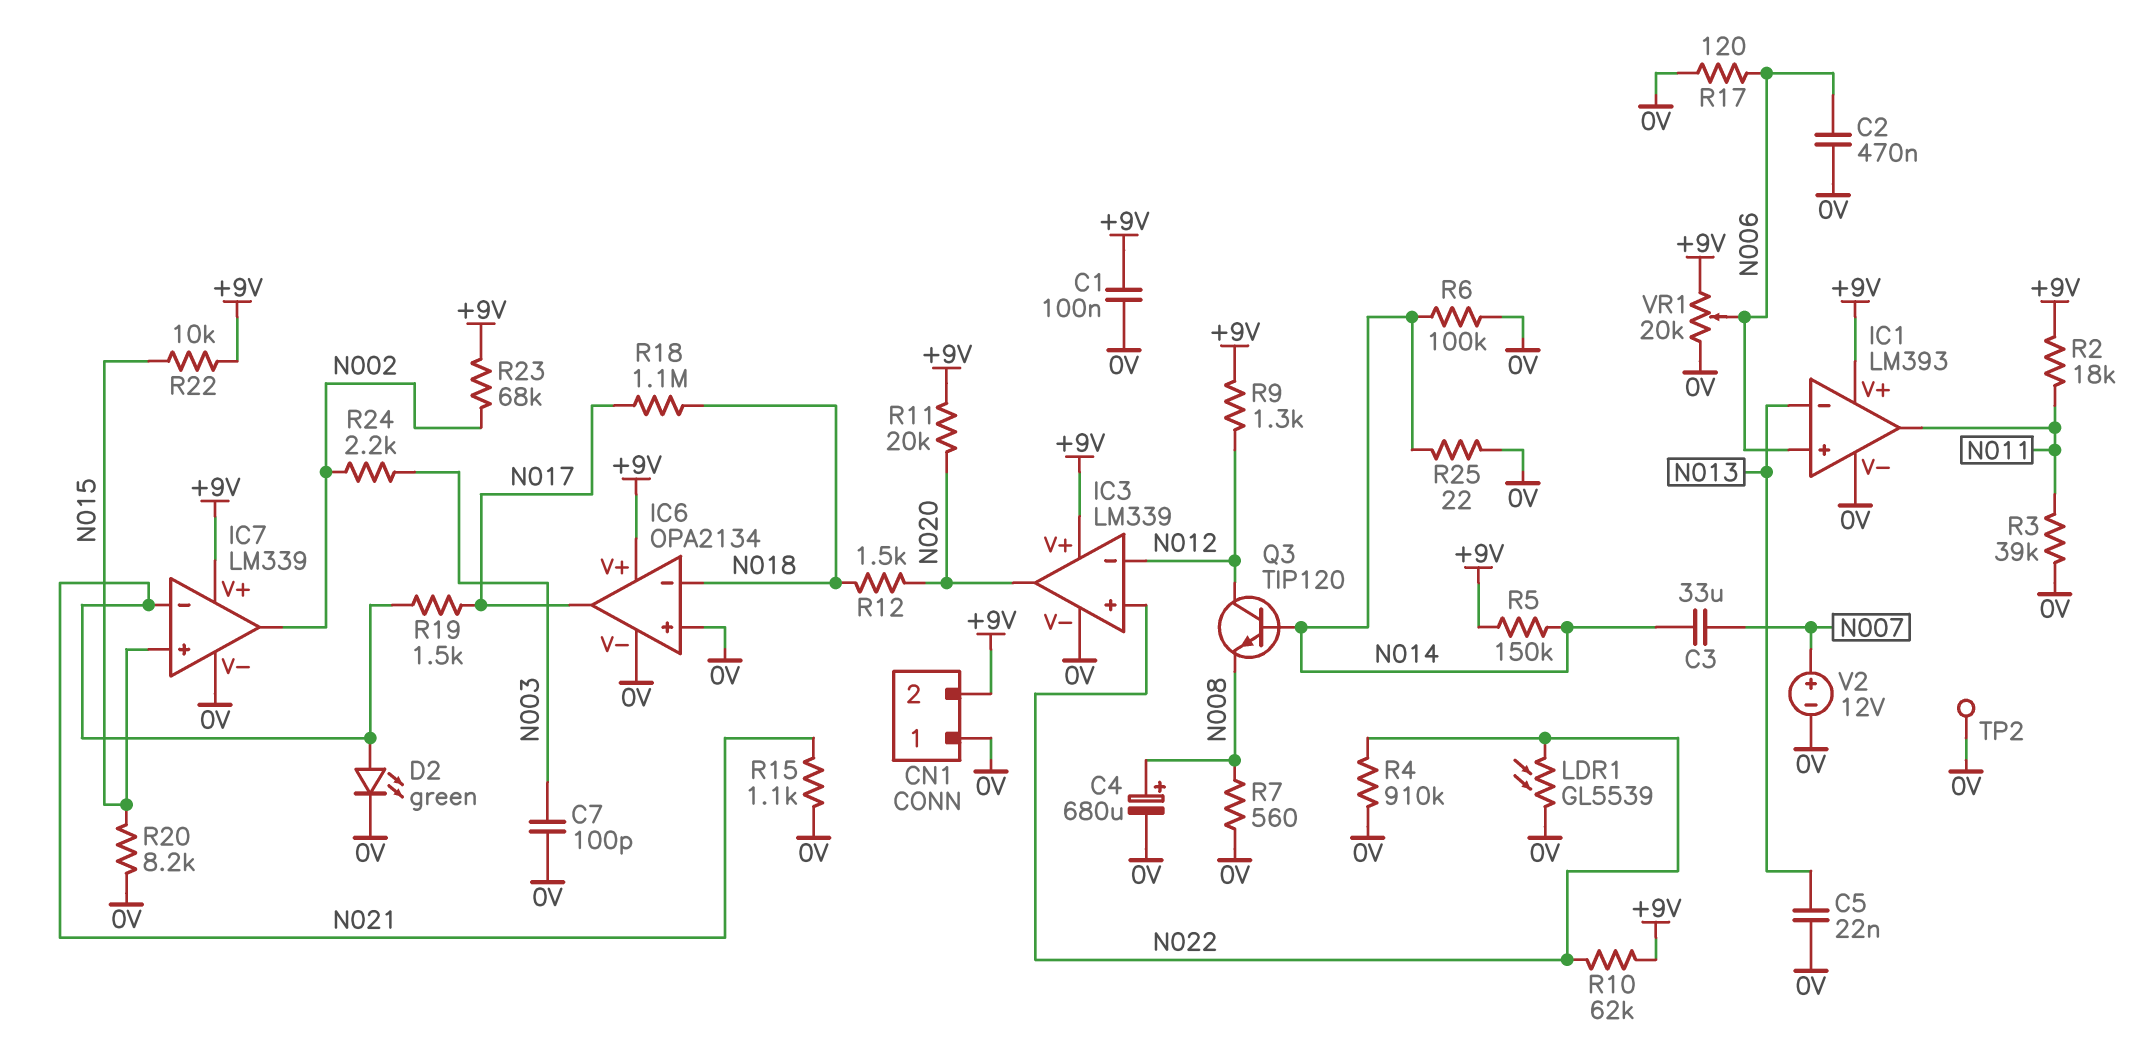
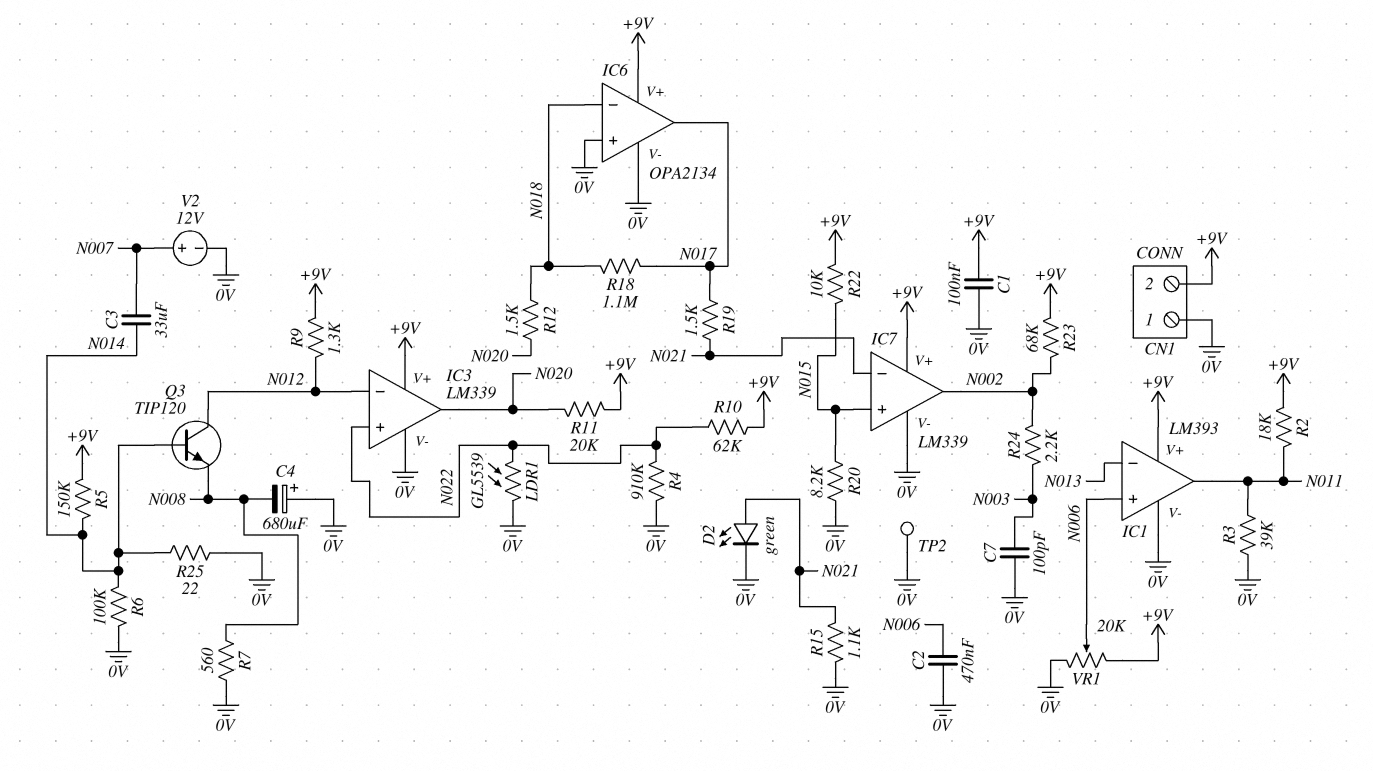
C4: 680uF (plus N008, minus 0V) -> 680uF (plus 0V, minus N008)
C5: 22nF (0V, N013) -> none
R17: 120 (0V, N006) -> none

